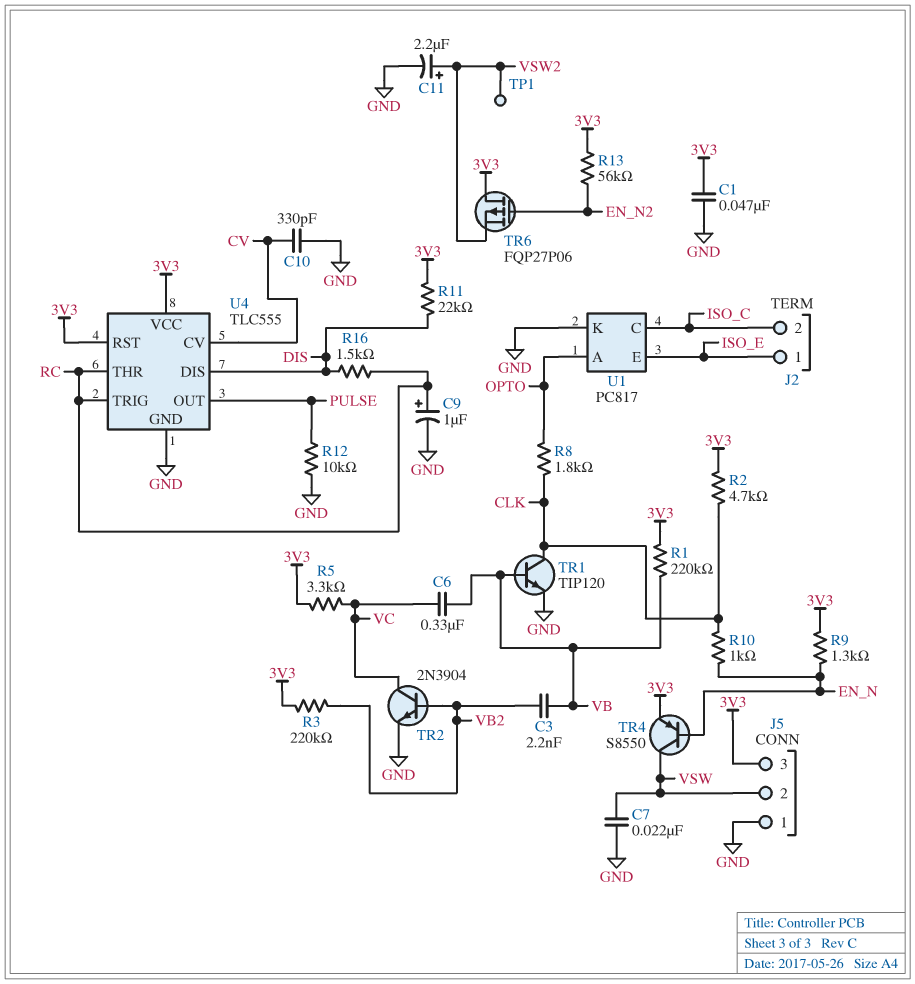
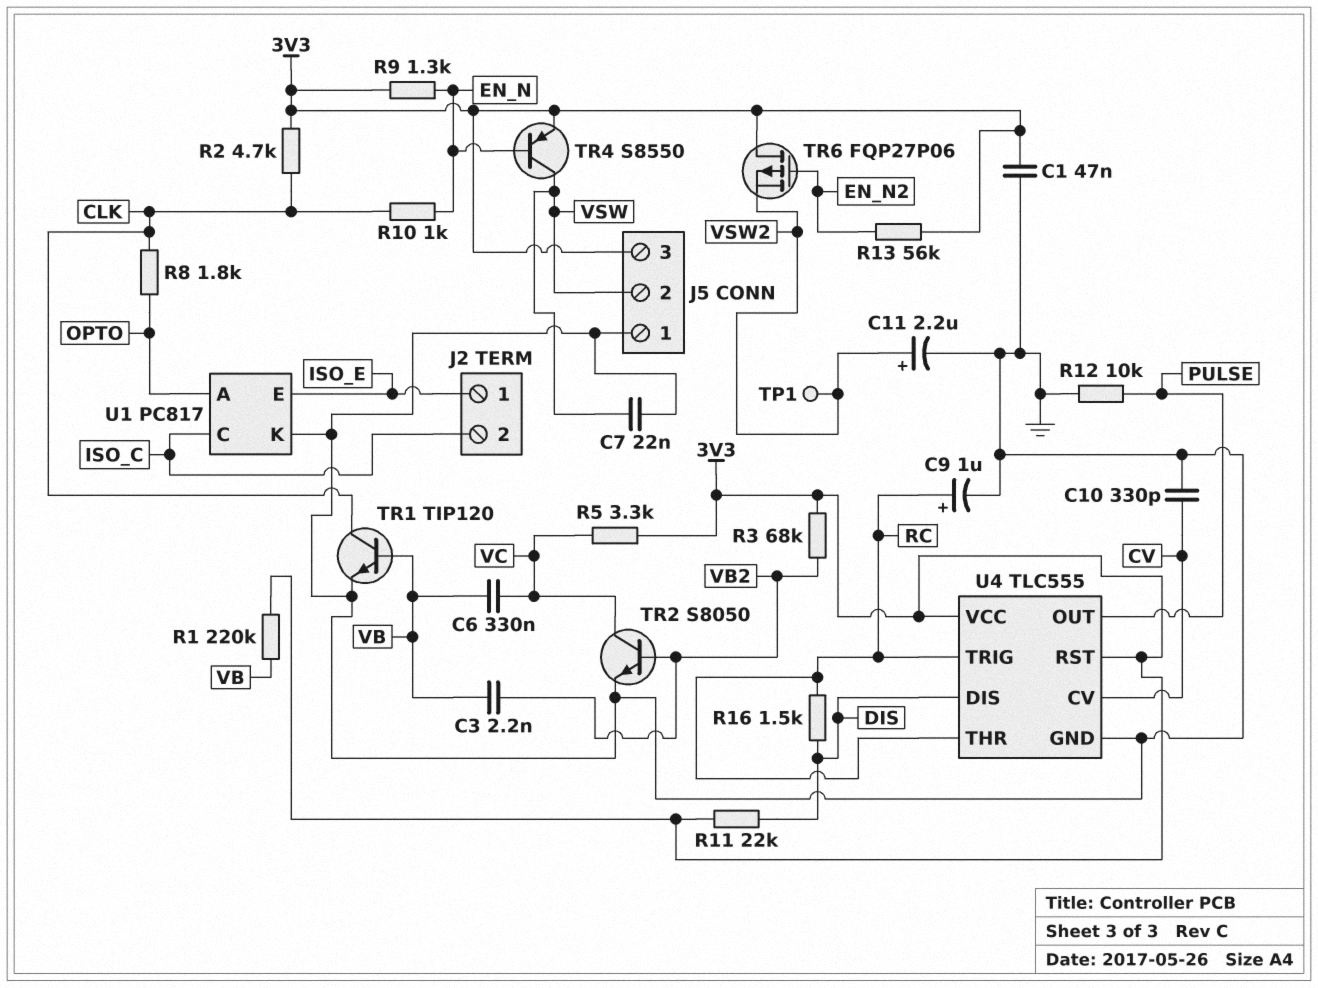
R3: 220k (3V3, VB2) -> 68k (3V3, VB2)
TR2: NPN 2N3904 (B VB2, C VC, E GND) -> NPN S8050 (B VB2, C VC, E GND)

